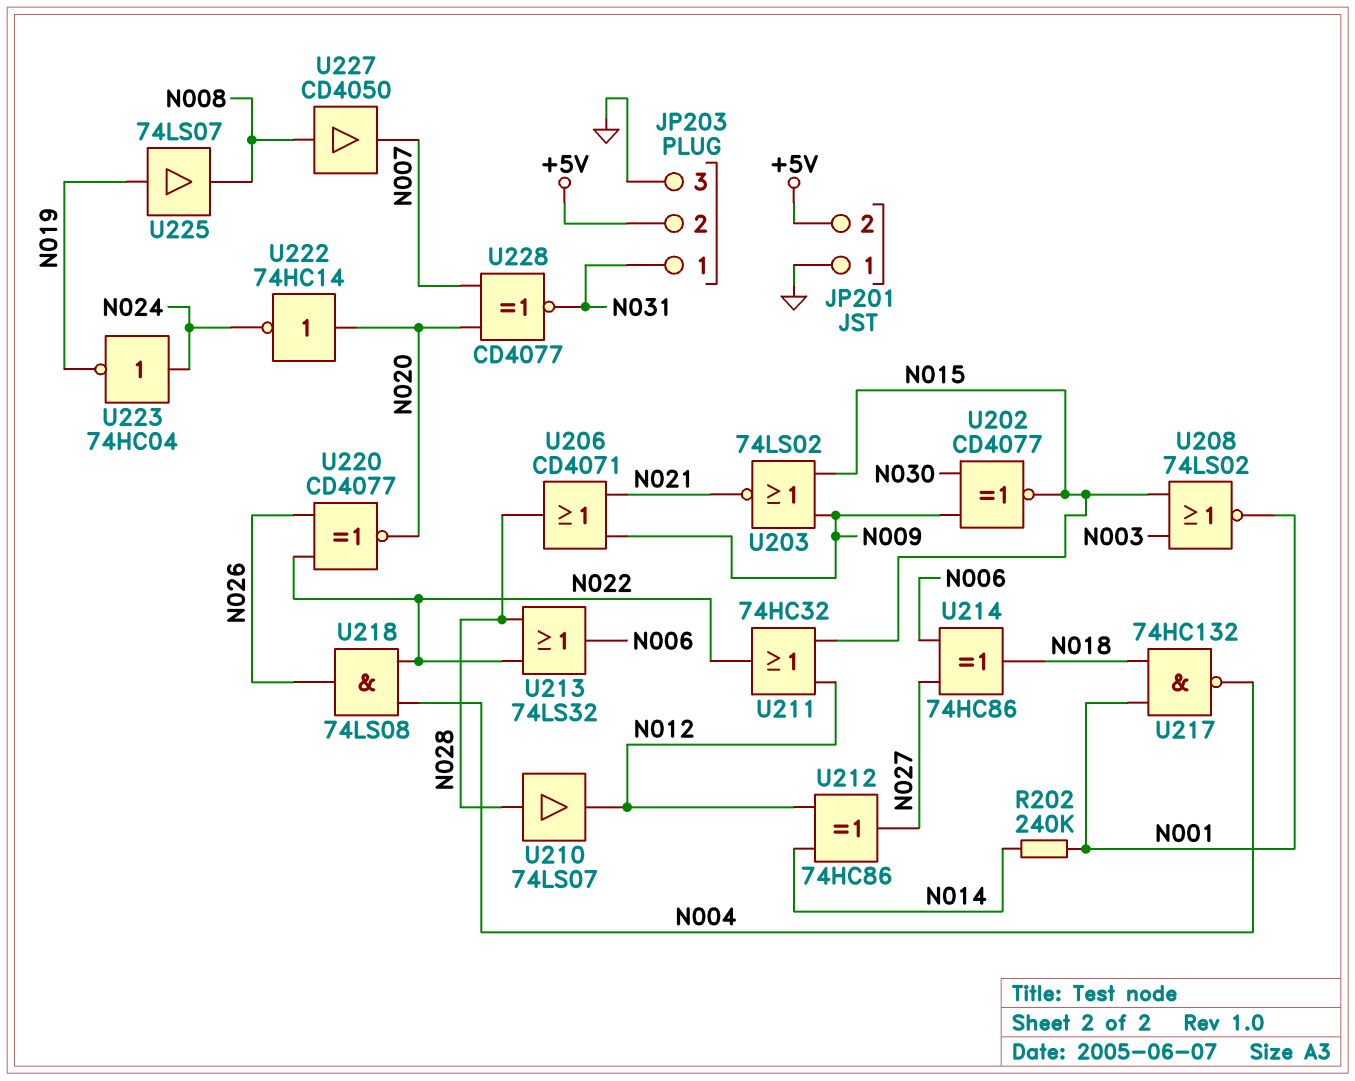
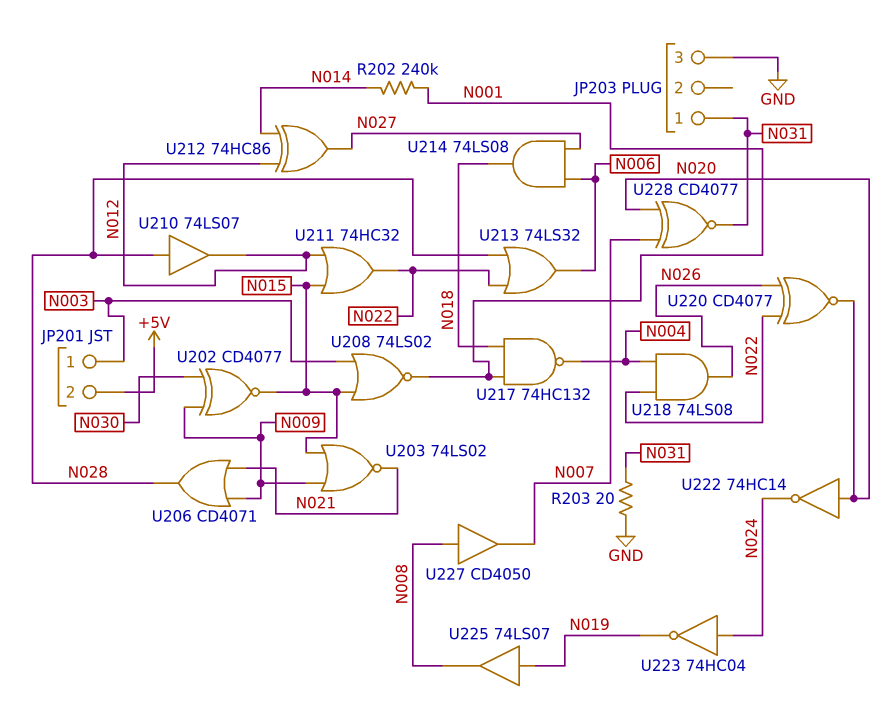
JP201 pin 1: GND -> N003
JP203 pin 2: +5V -> none
R203: none -> 20 (GND, N031)
U214: XOR 74HC86 (in N006, in N027, out N018) -> AND 74LS08 (in N006, in N027, out N018)

